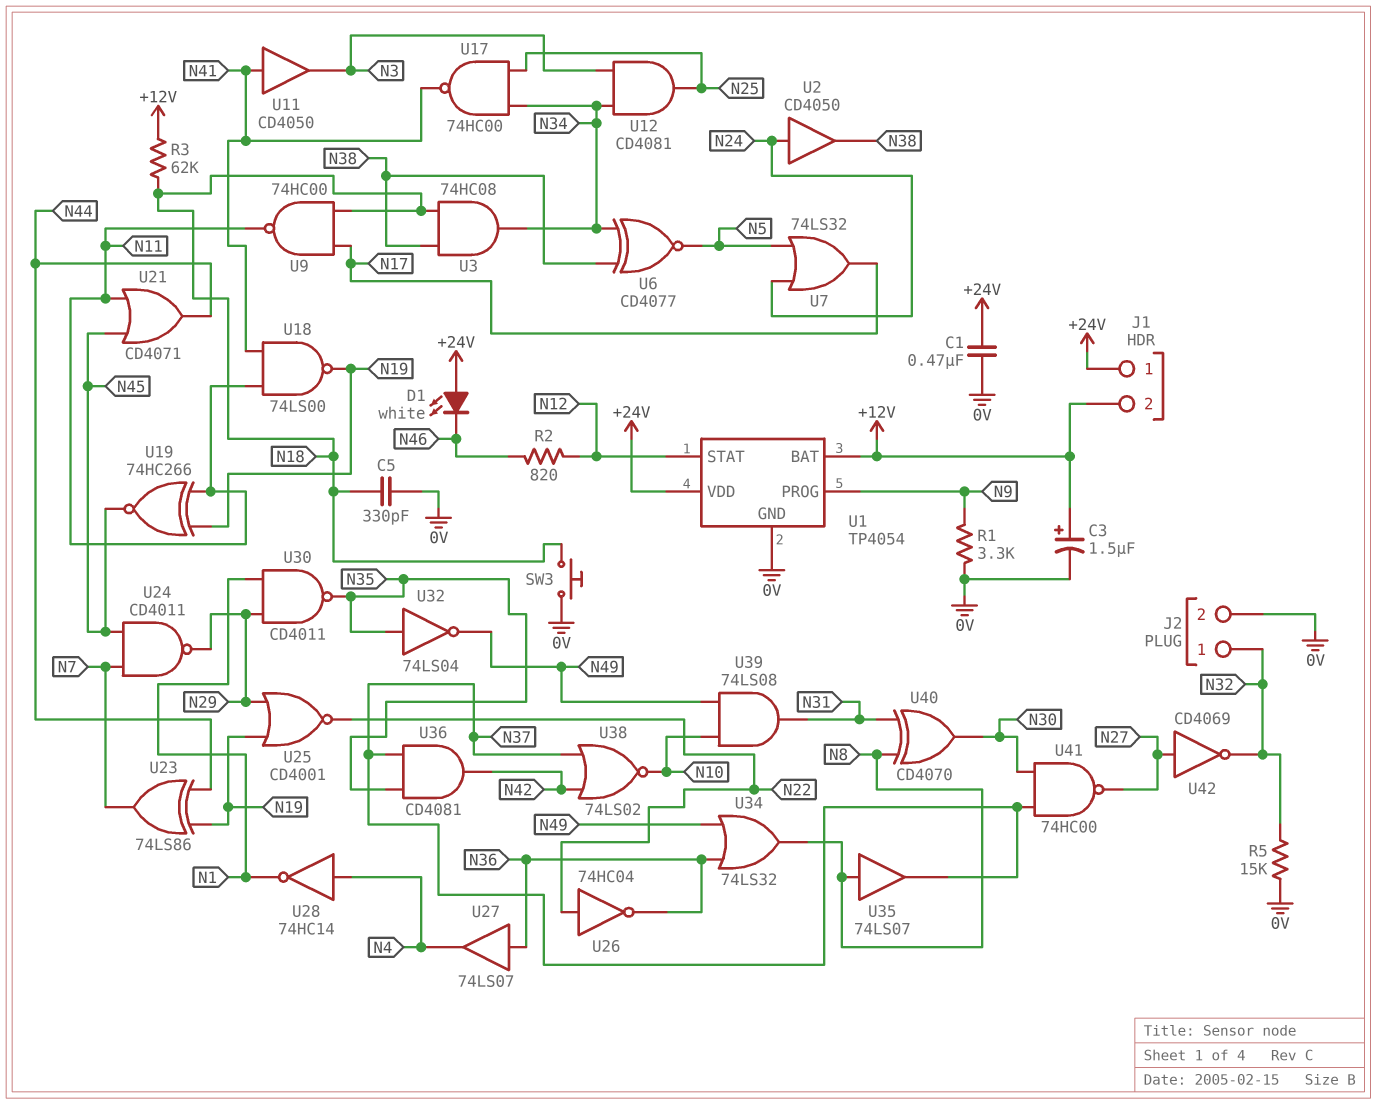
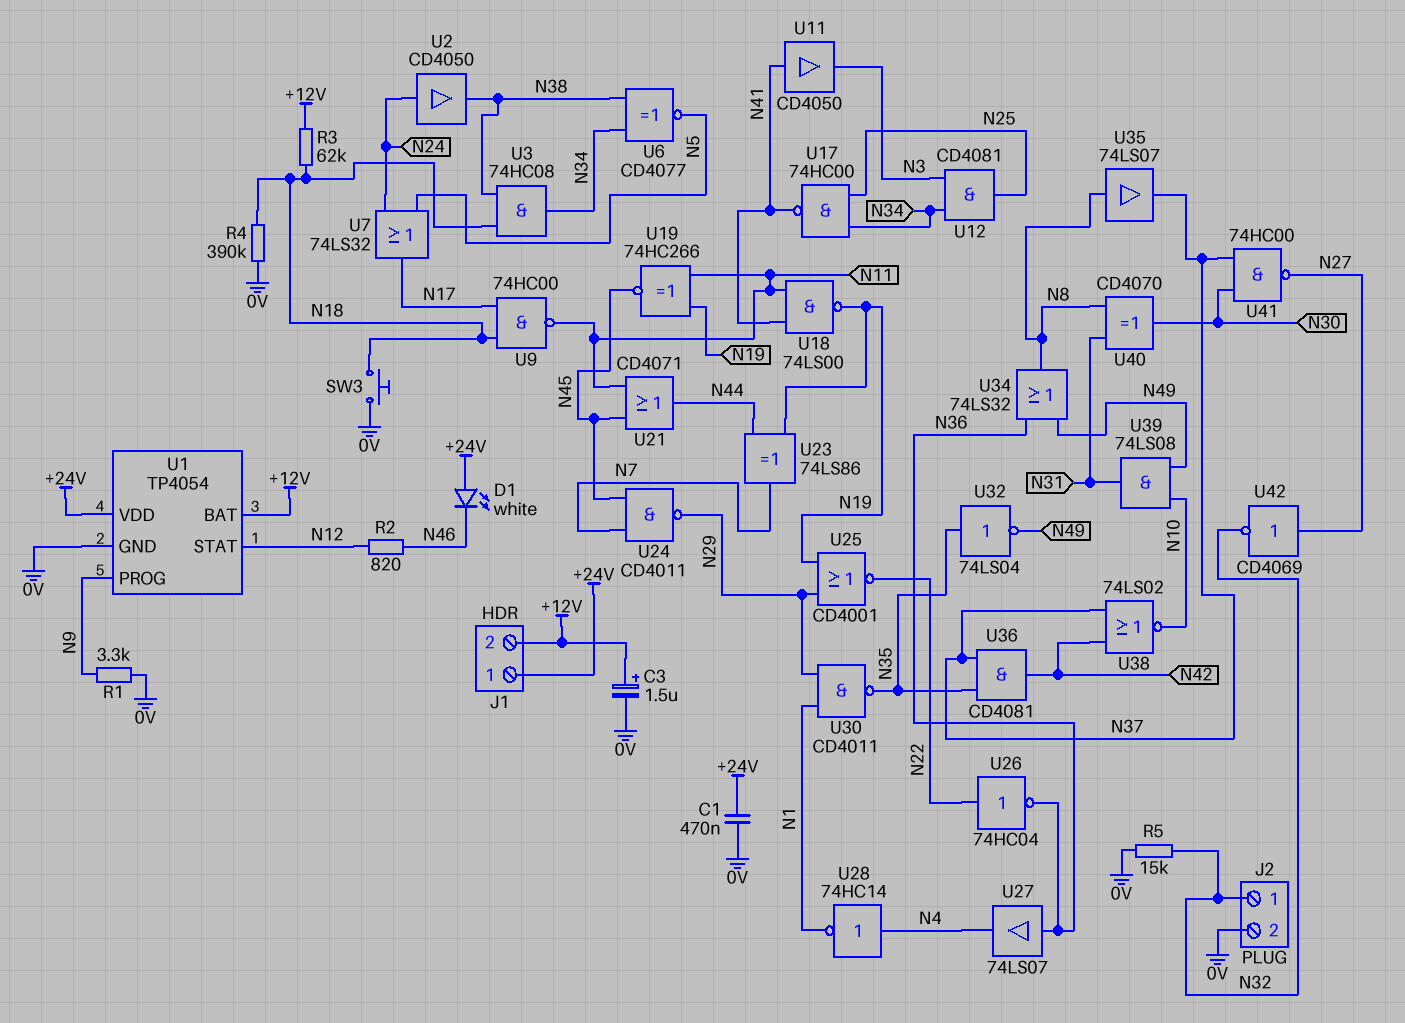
C5: 330pF (0V, N18) -> none
R4: none -> 390k (0V, N18)

